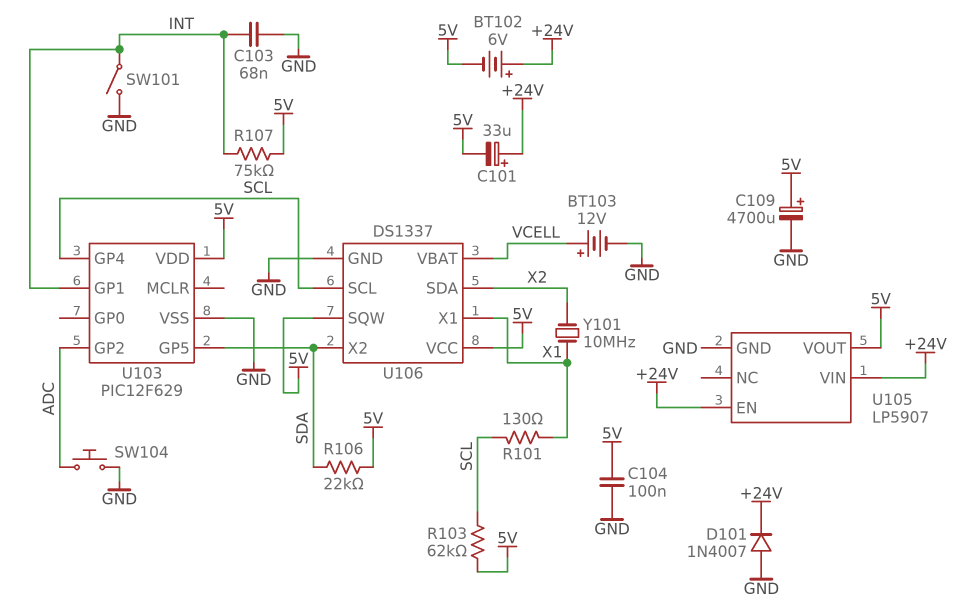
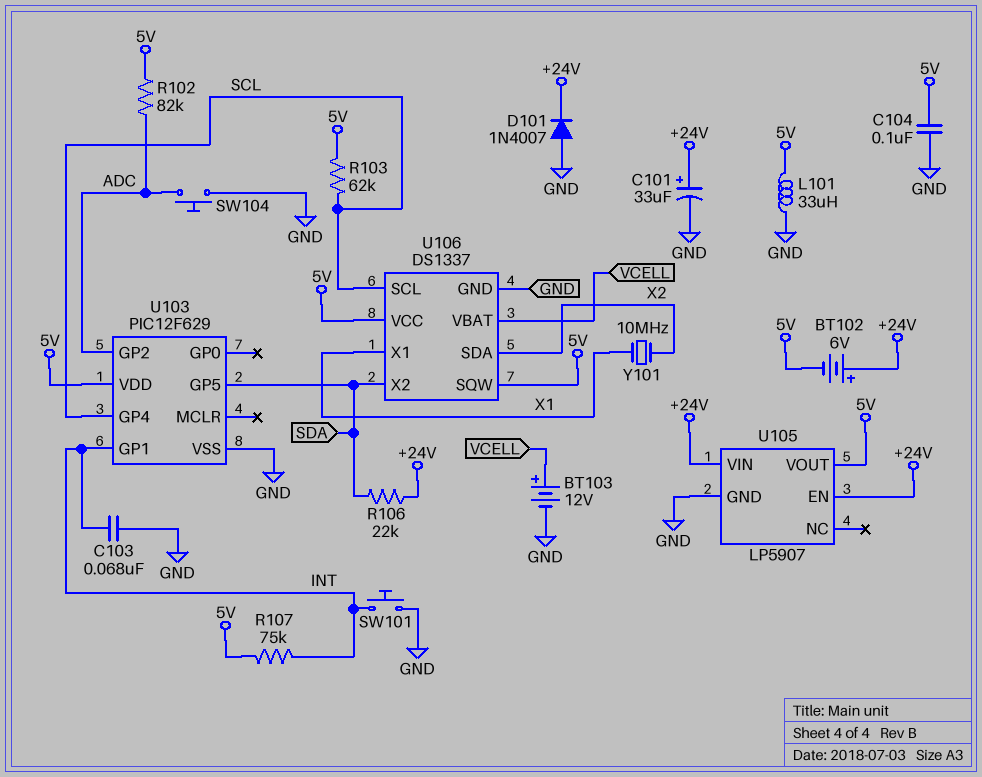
C101: 33uF (plus +24V, minus 5V) -> 33uF (plus +24V, minus GND)
C109: 4700uF (plus 5V, minus GND) -> none
L101: none -> 33uH (5V, GND)
R101: 130 (SCL, X1) -> none
R102: none -> 82k (5V, ADC)
R106: 22k (5V, SDA) -> 22k (+24V, SDA)
SW101: switch (GND, INT) -> button (GND, INT)

